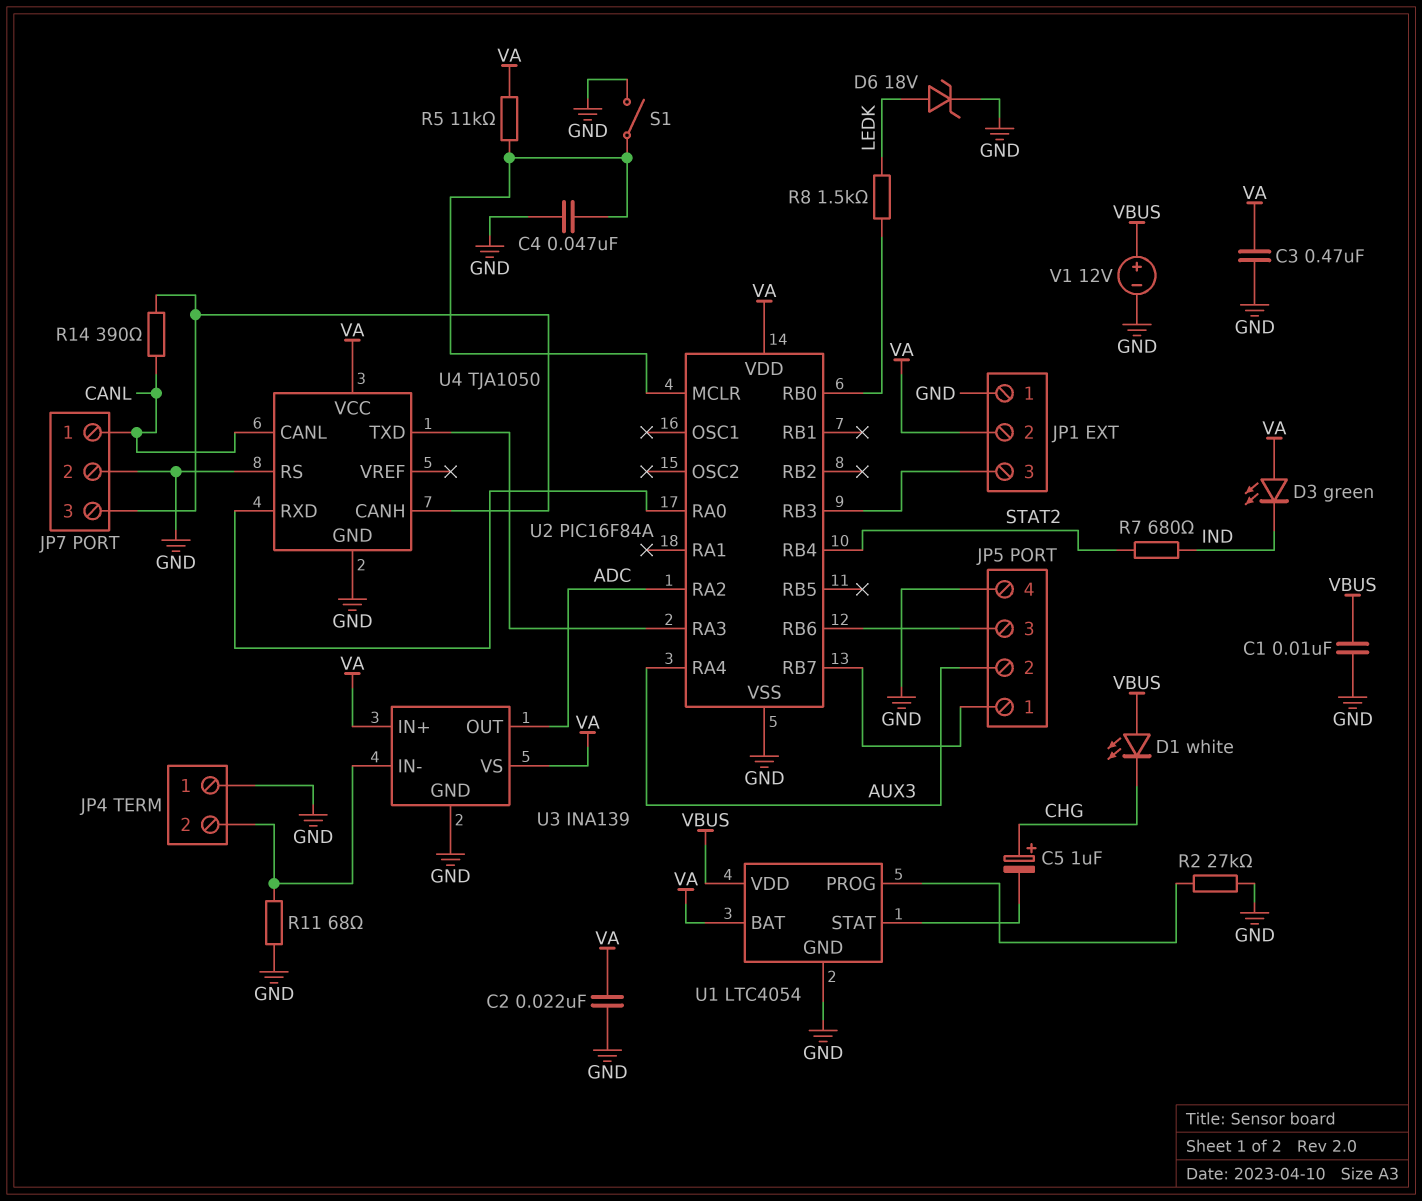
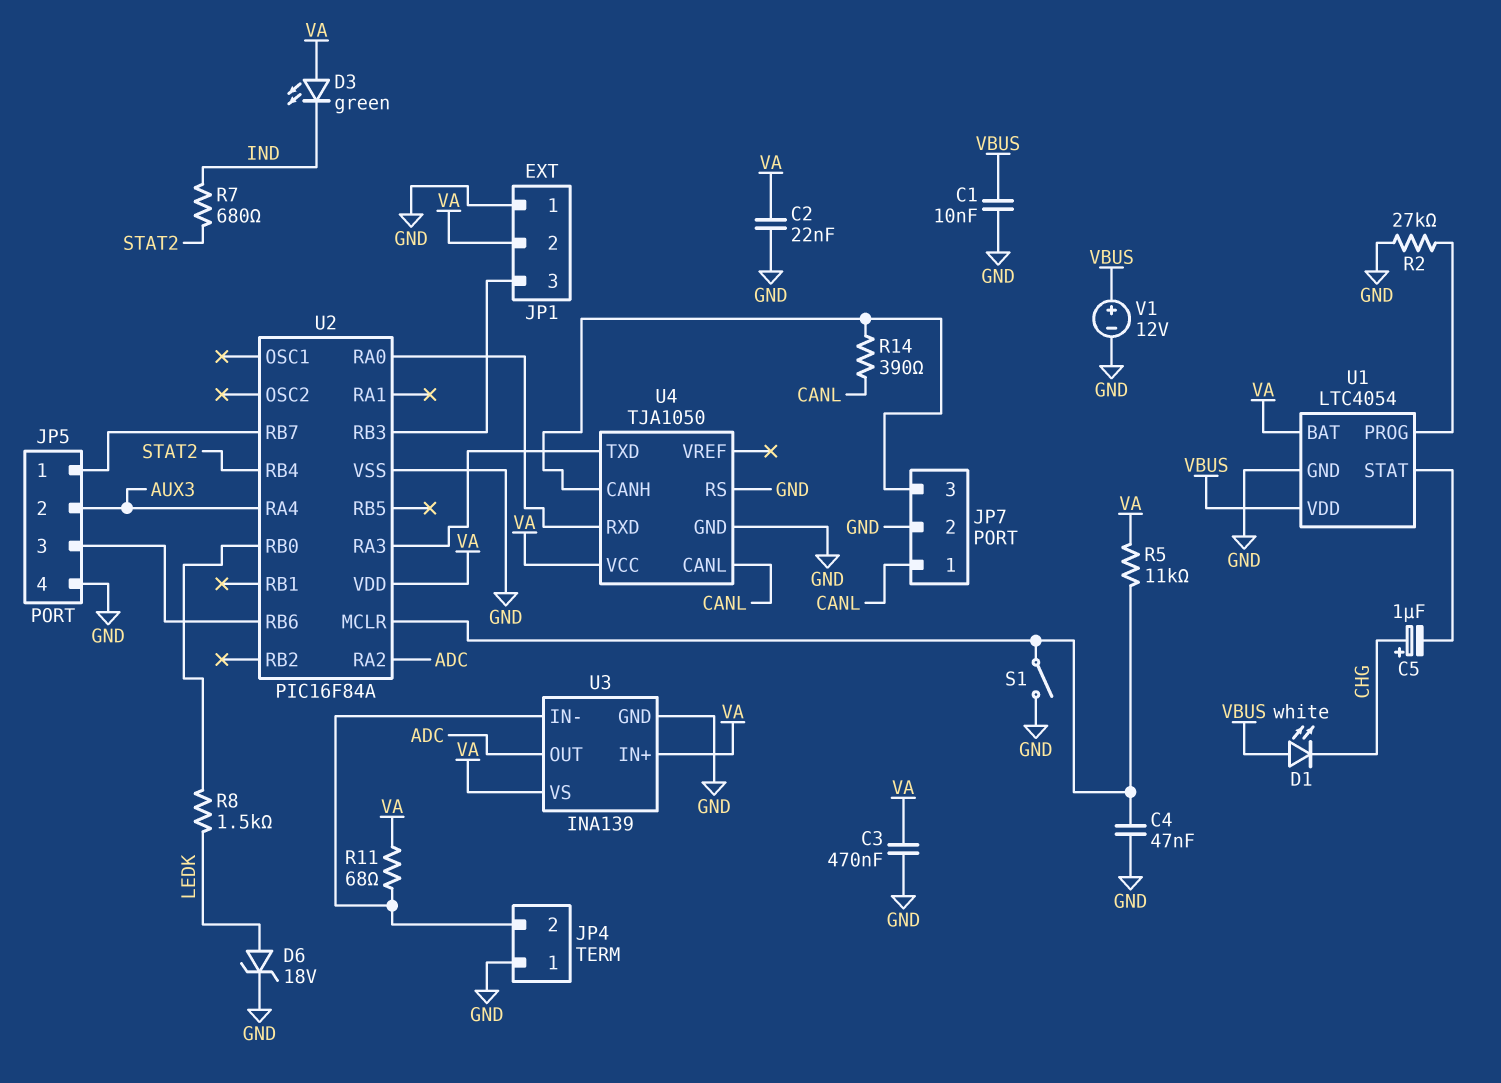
R11: 68 (GND, JP4/2) -> 68 (JP4/2, VA)

